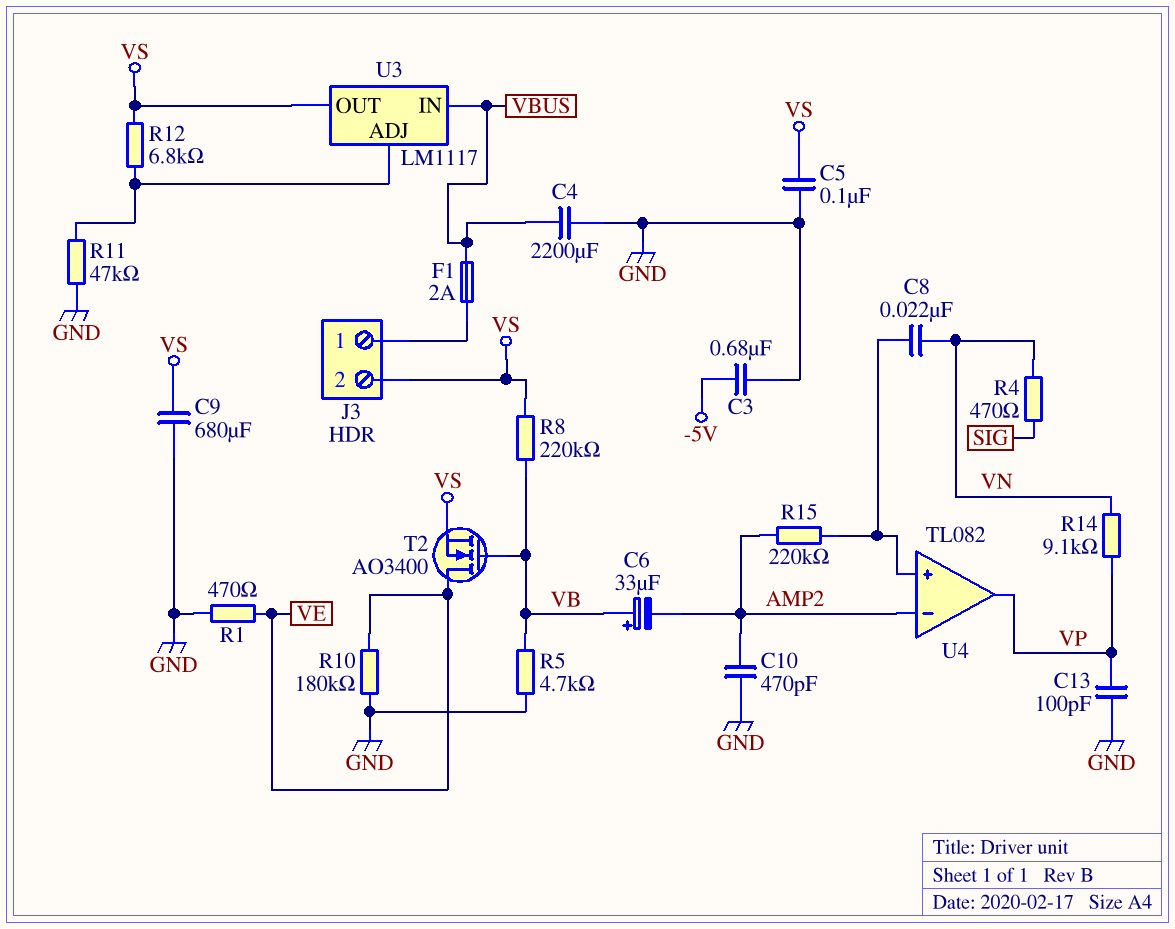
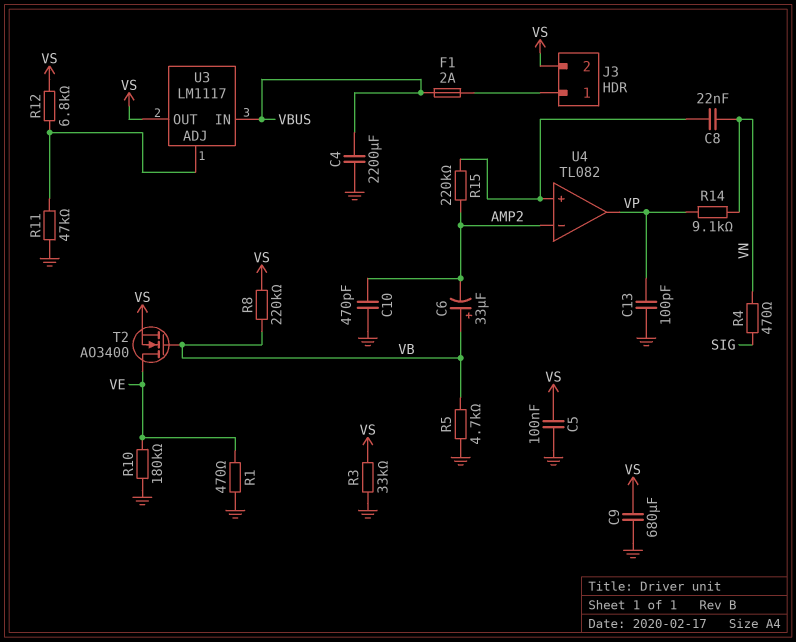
C3: 680nF (-5V, GND) -> none
R3: none -> 33k (GND, VS)

